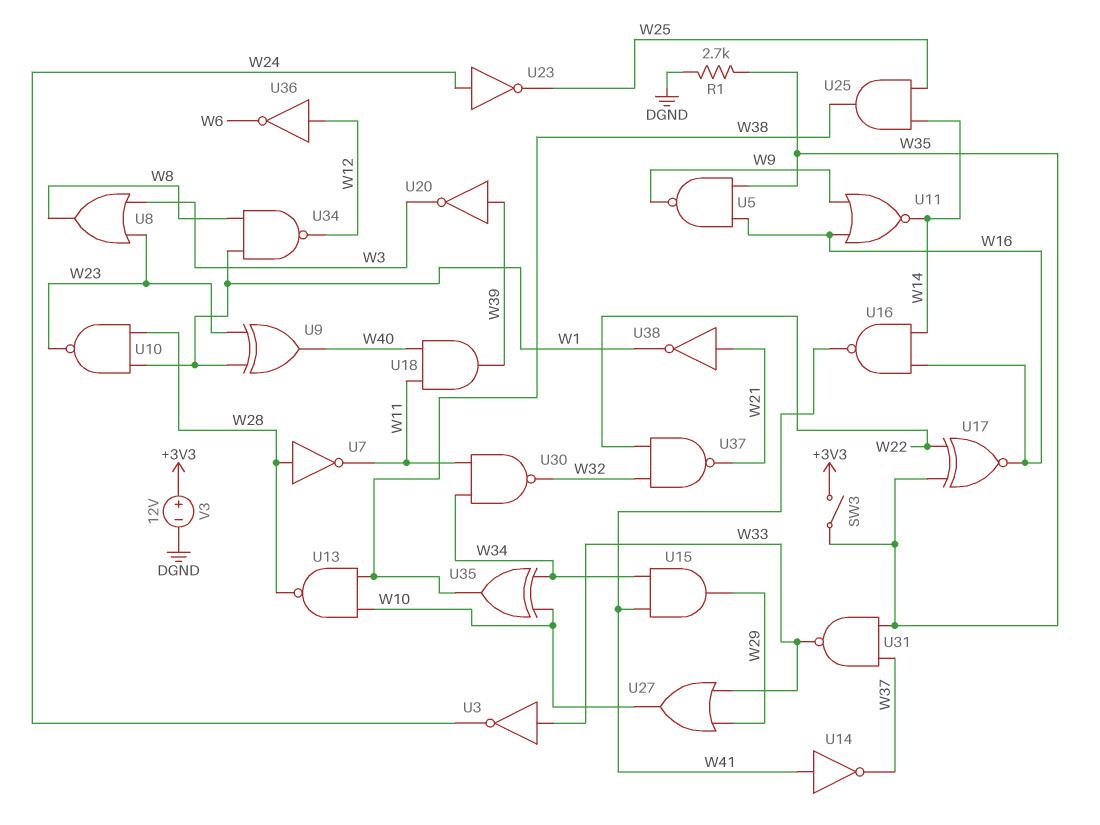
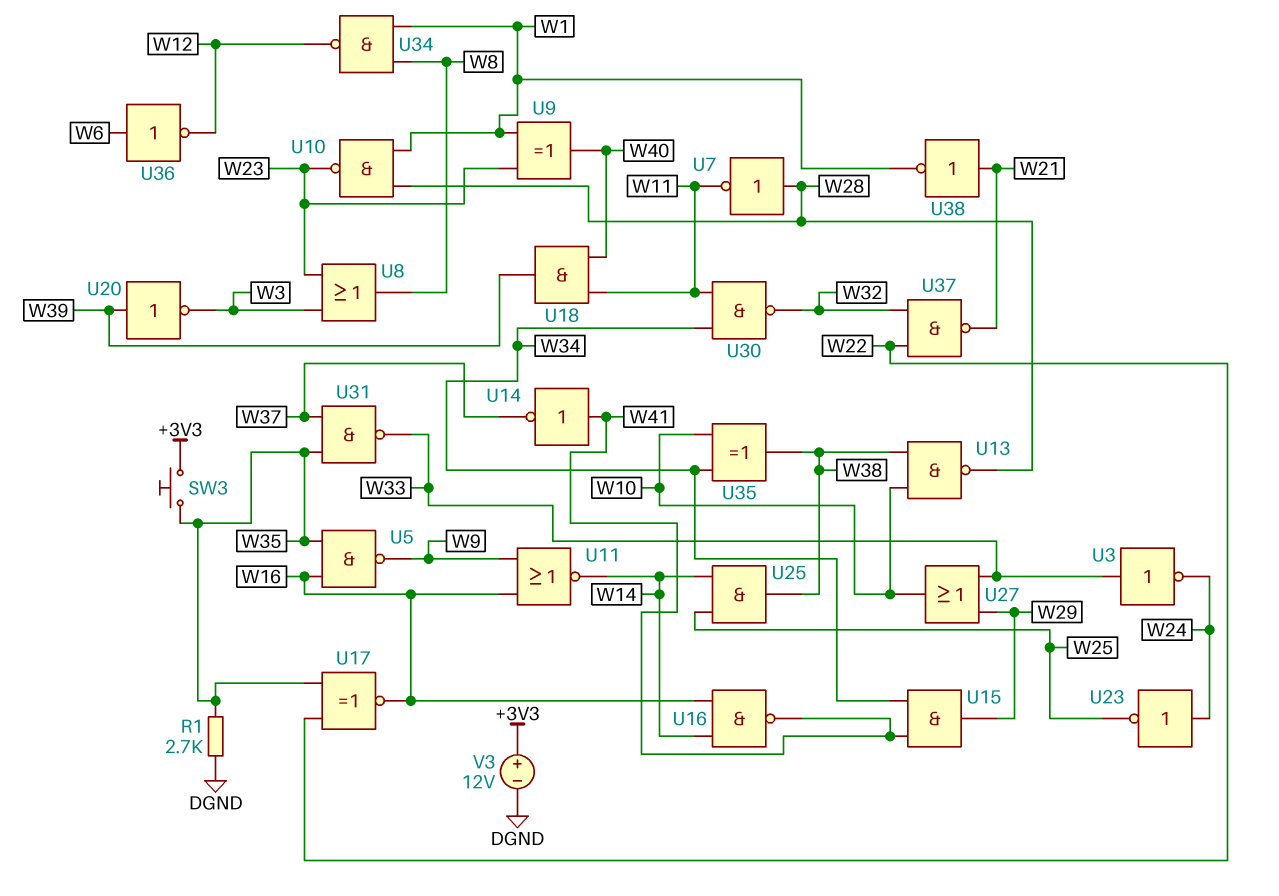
SW3: switch (+3V3, W35) -> button (+3V3, W35)
U36: NOT (in W12, out W6) -> NOT (in W6, out W12)

